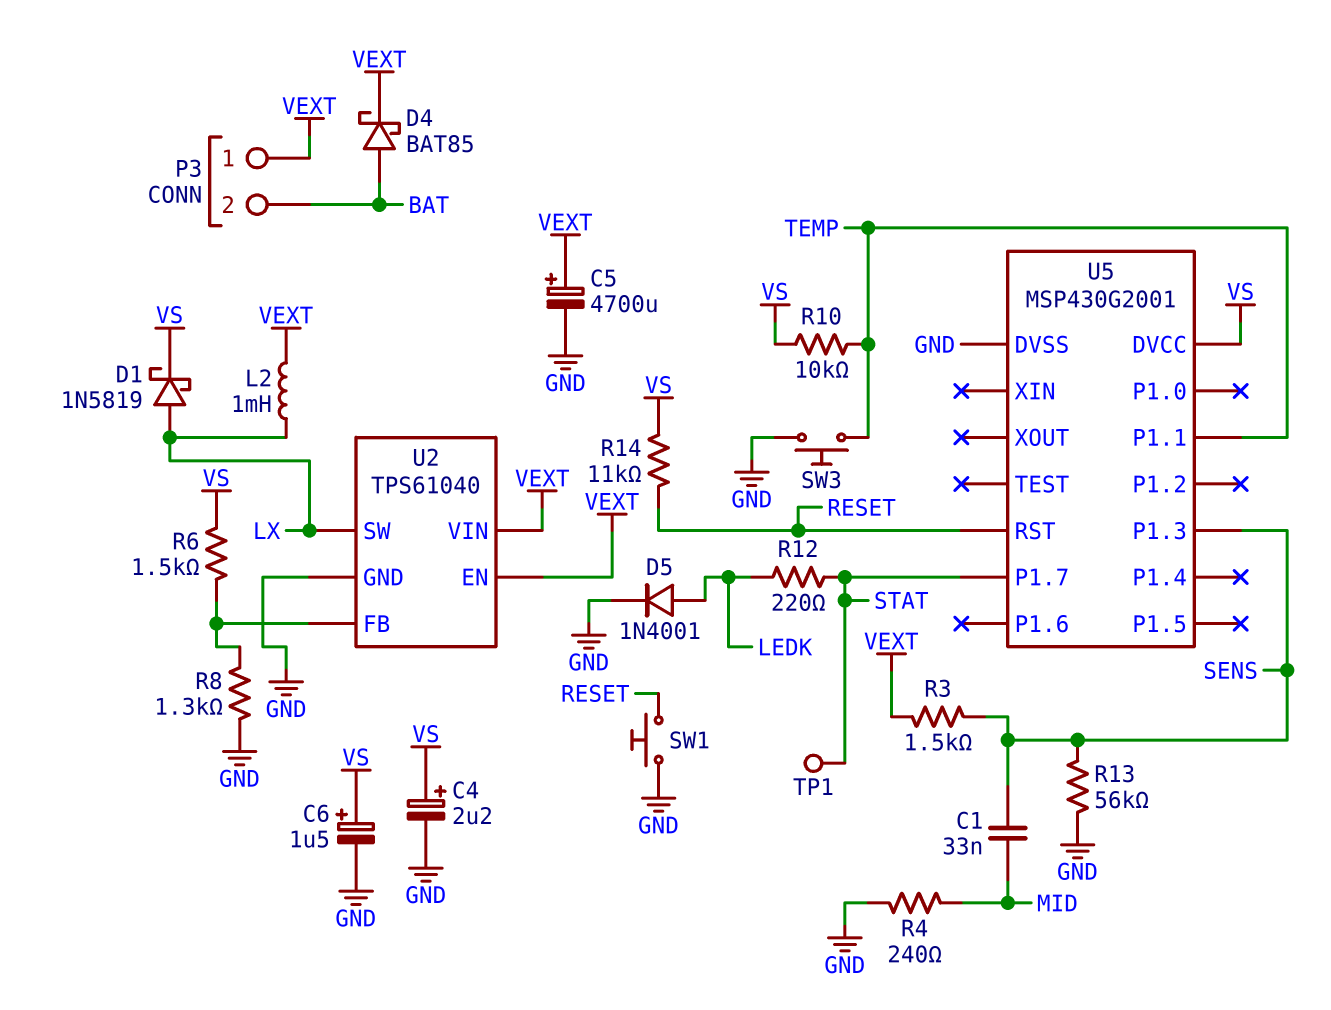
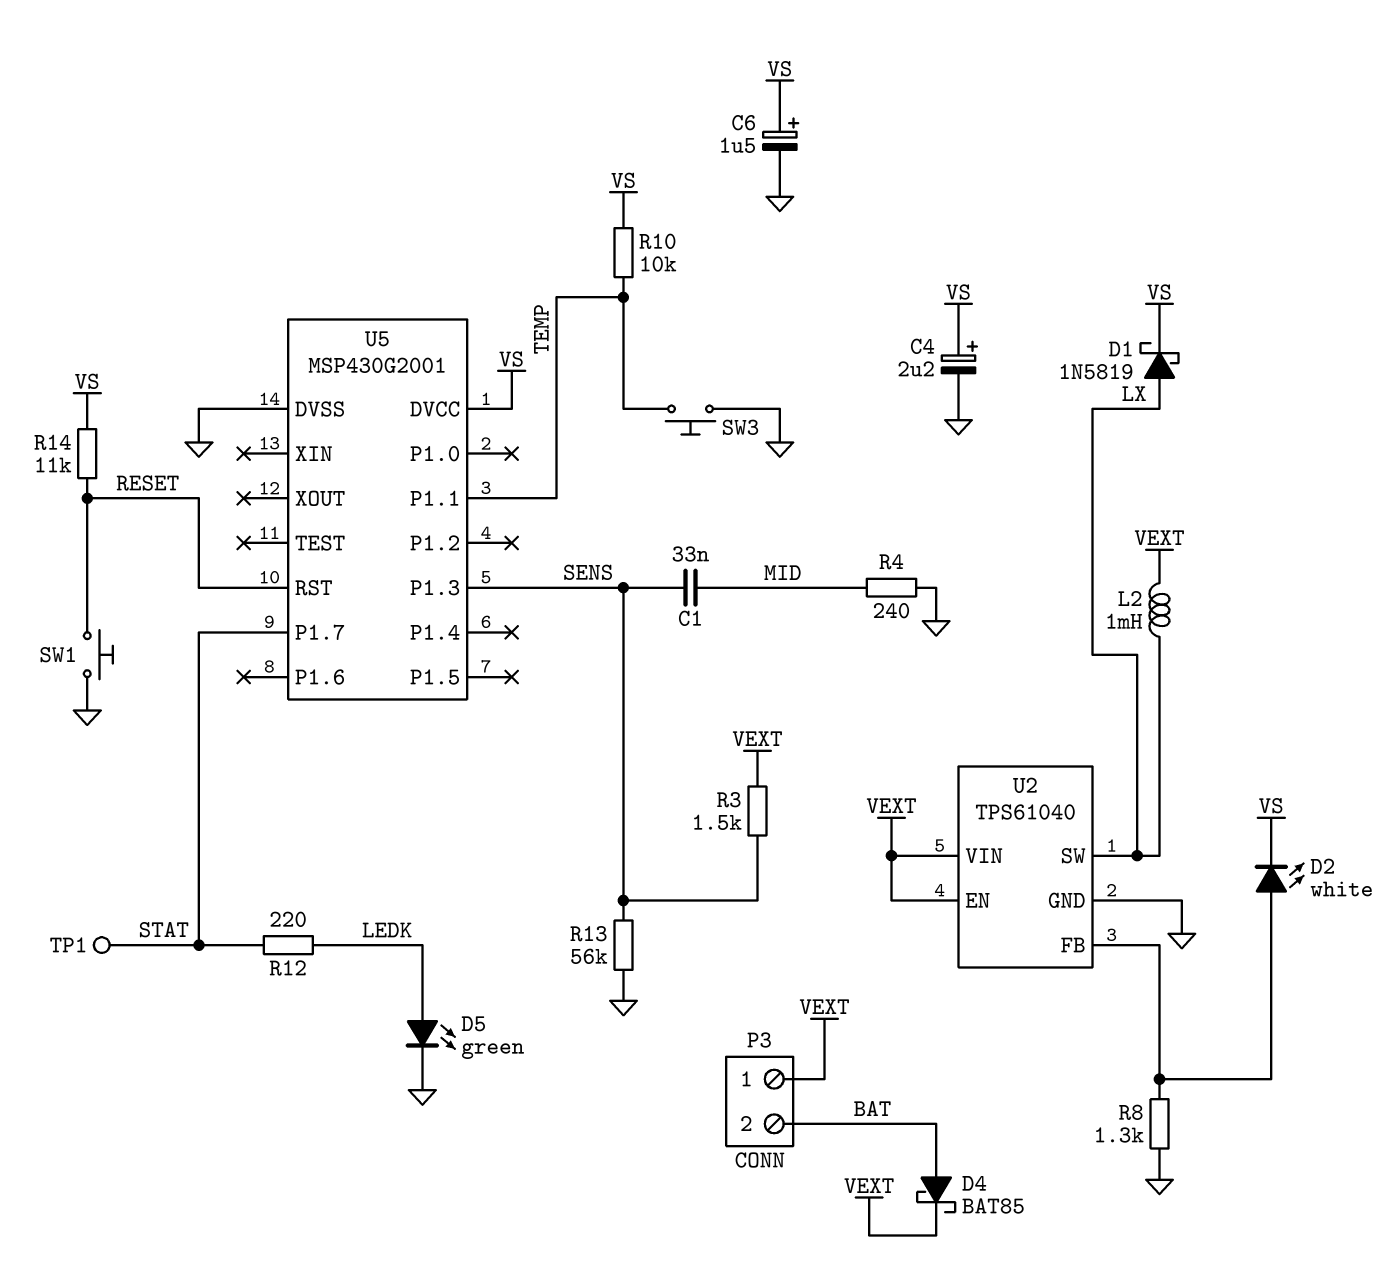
C5: 4700uF (plus VEXT, minus GND) -> none
D2: none -> LED white (A U2/FB, K VS)
D5: diode 1N4001 (A LEDK, K GND) -> LED green (A LEDK, K GND)
R6: 1.5k (U2/FB, VS) -> none

